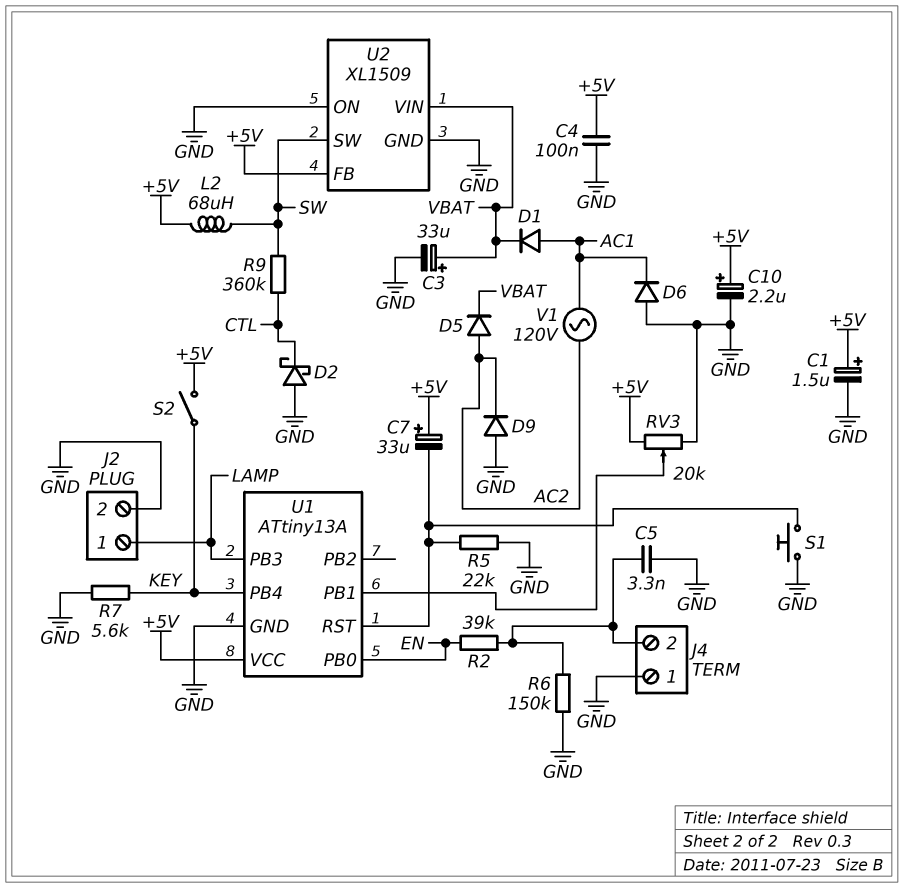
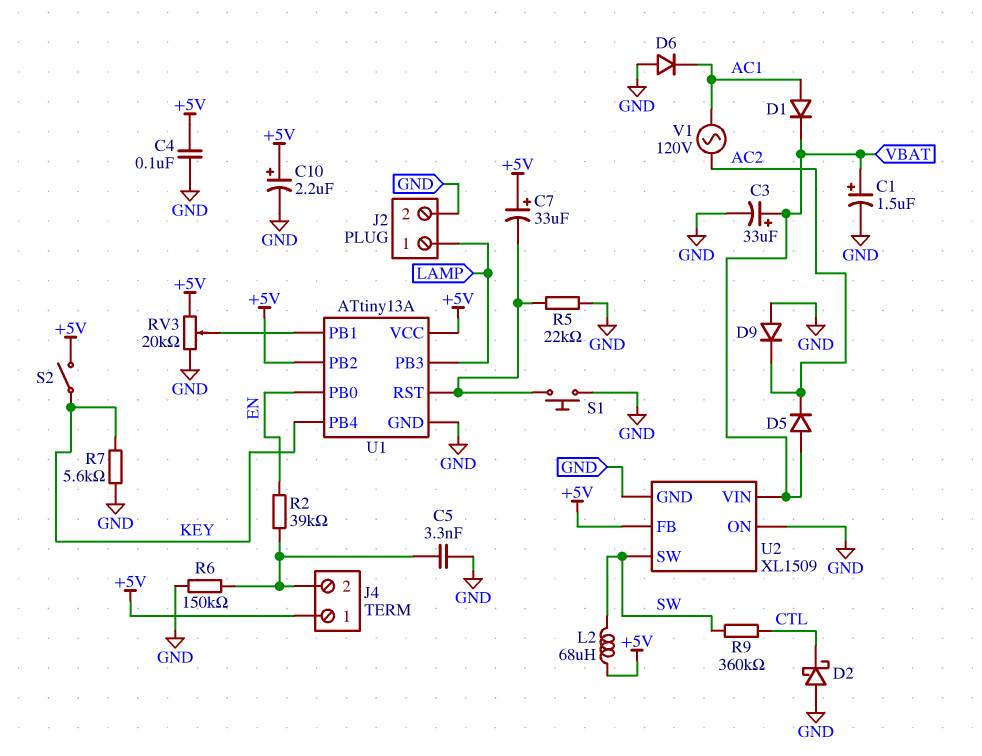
C1: 1.5uF (plus +5V, minus GND) -> 1.5uF (plus VBAT, minus GND)
D5: diode (A AC2, K VBAT) -> diode (A VBAT, K AC2)
J4 pin 1: GND -> +5V
U1 pin PB2: none -> +5V

